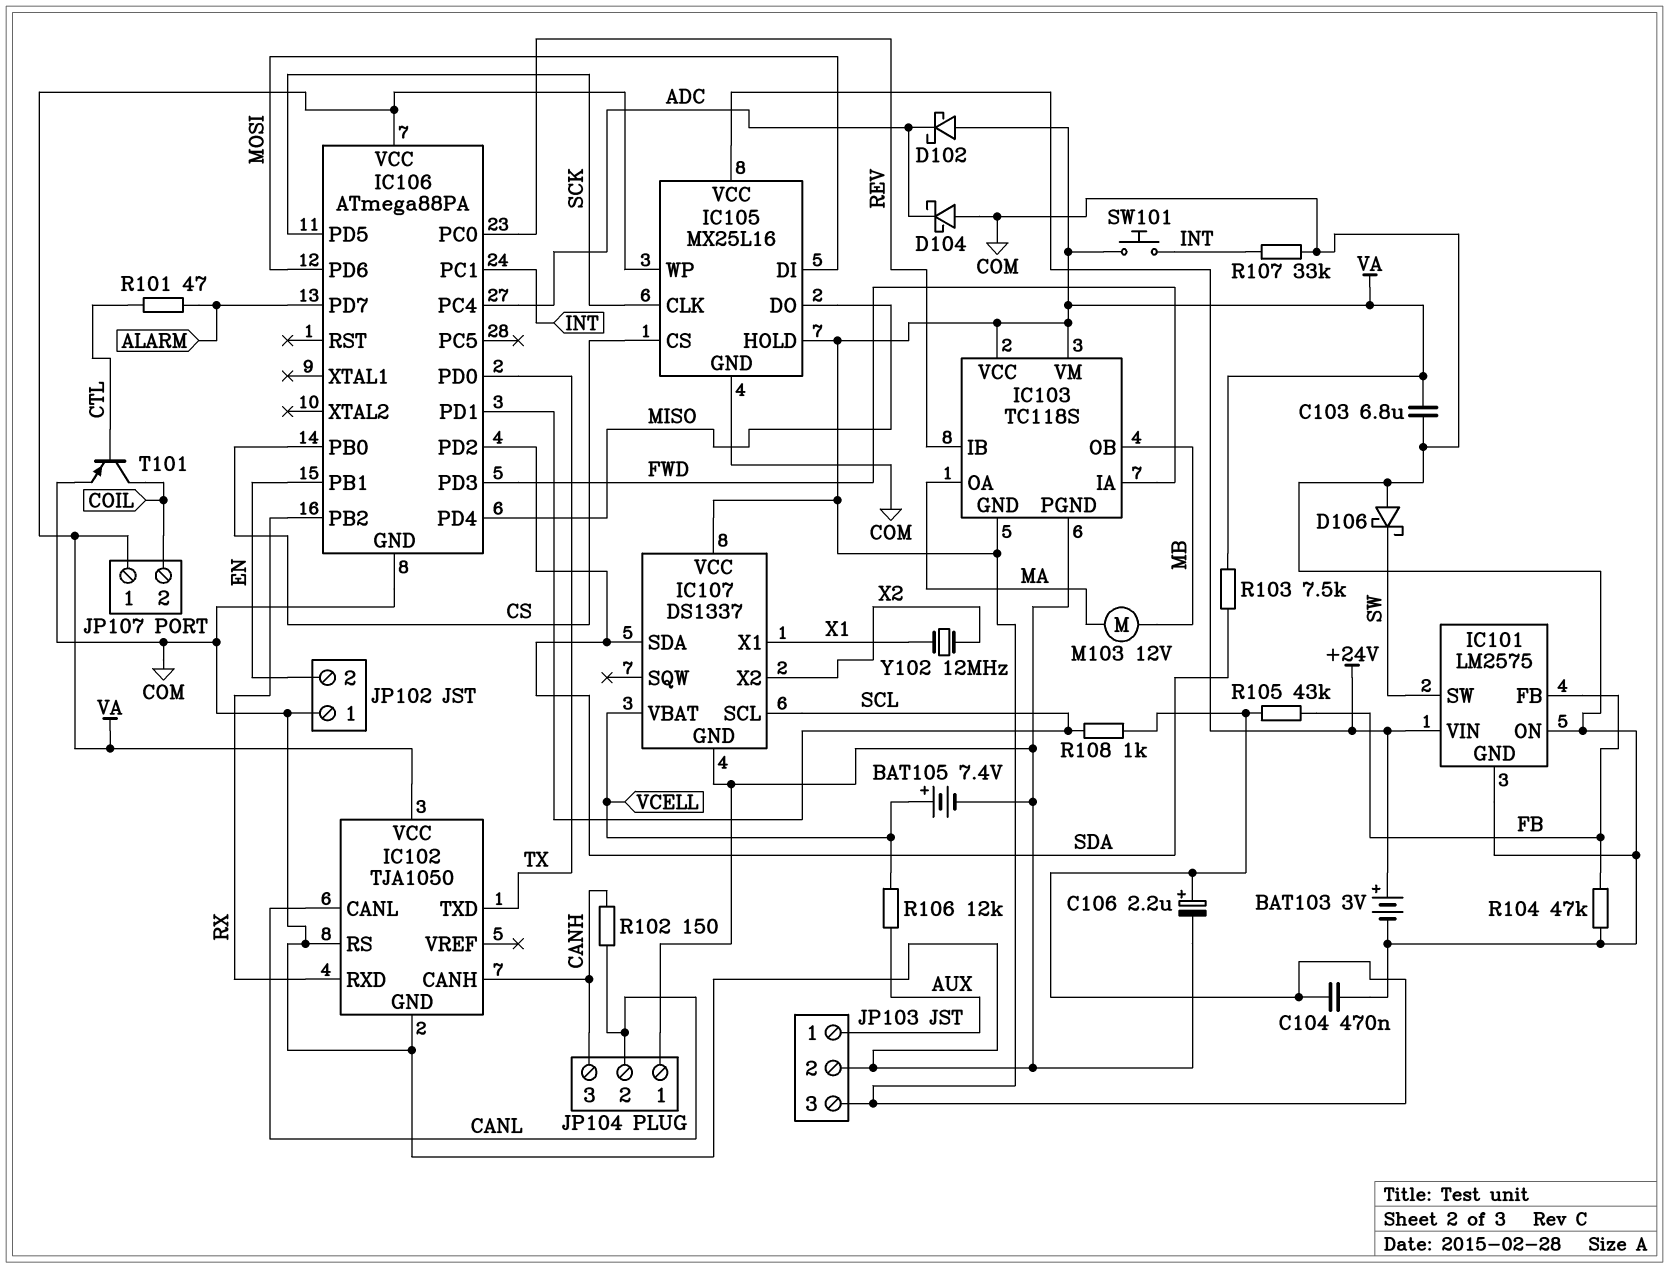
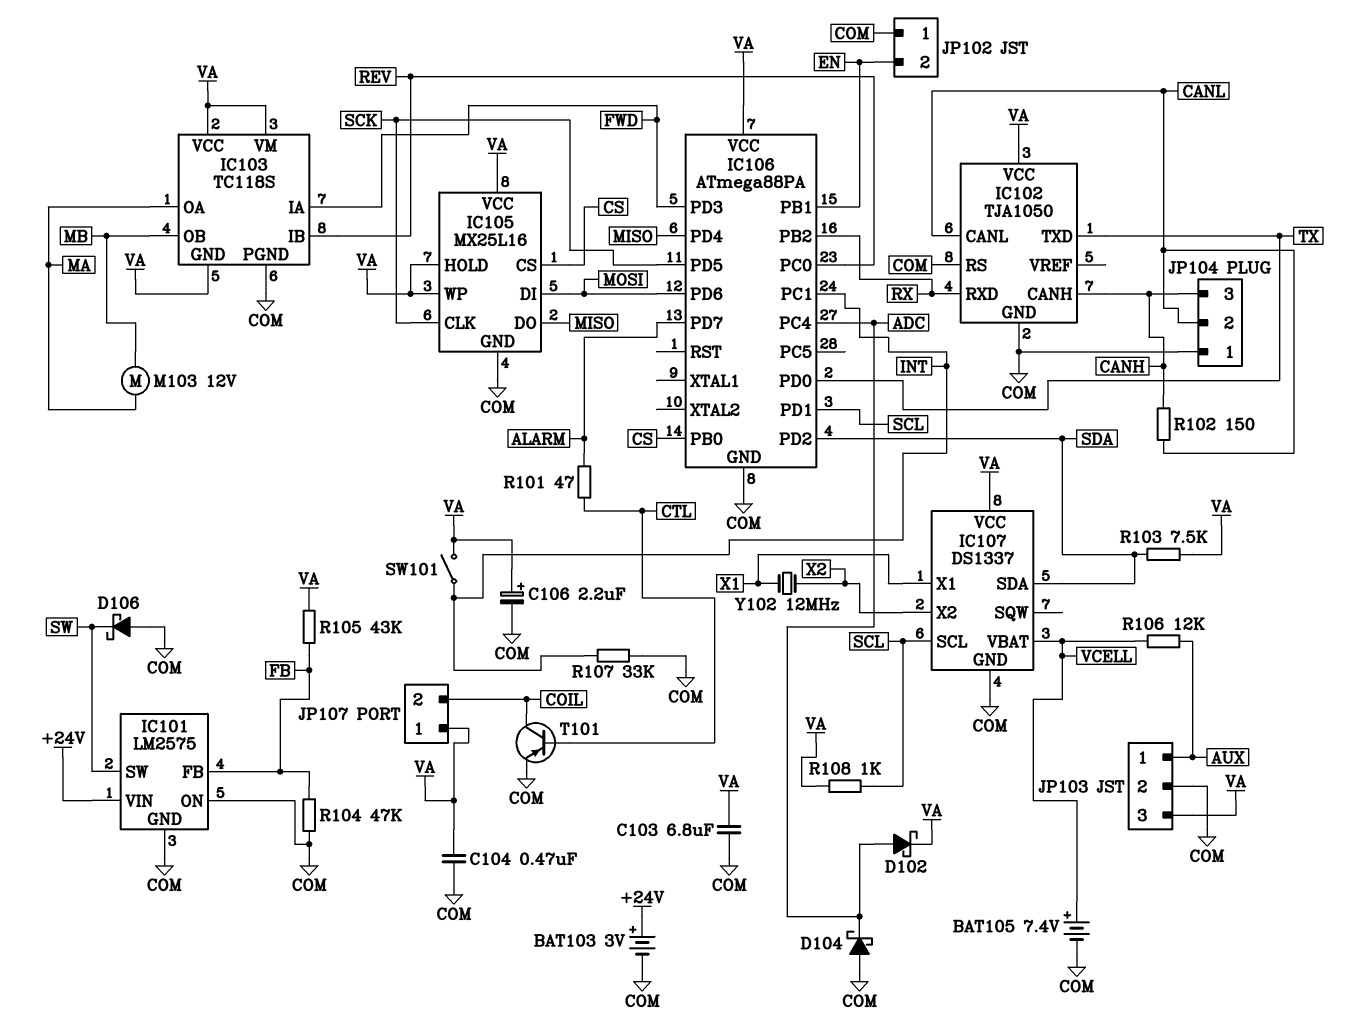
D102: schottky (A VA, K ADC) -> schottky (A ADC, K VA)
IC105 pin VCC: +24V -> VA
SW101: button (INT, VA) -> switch (INT, VA)

